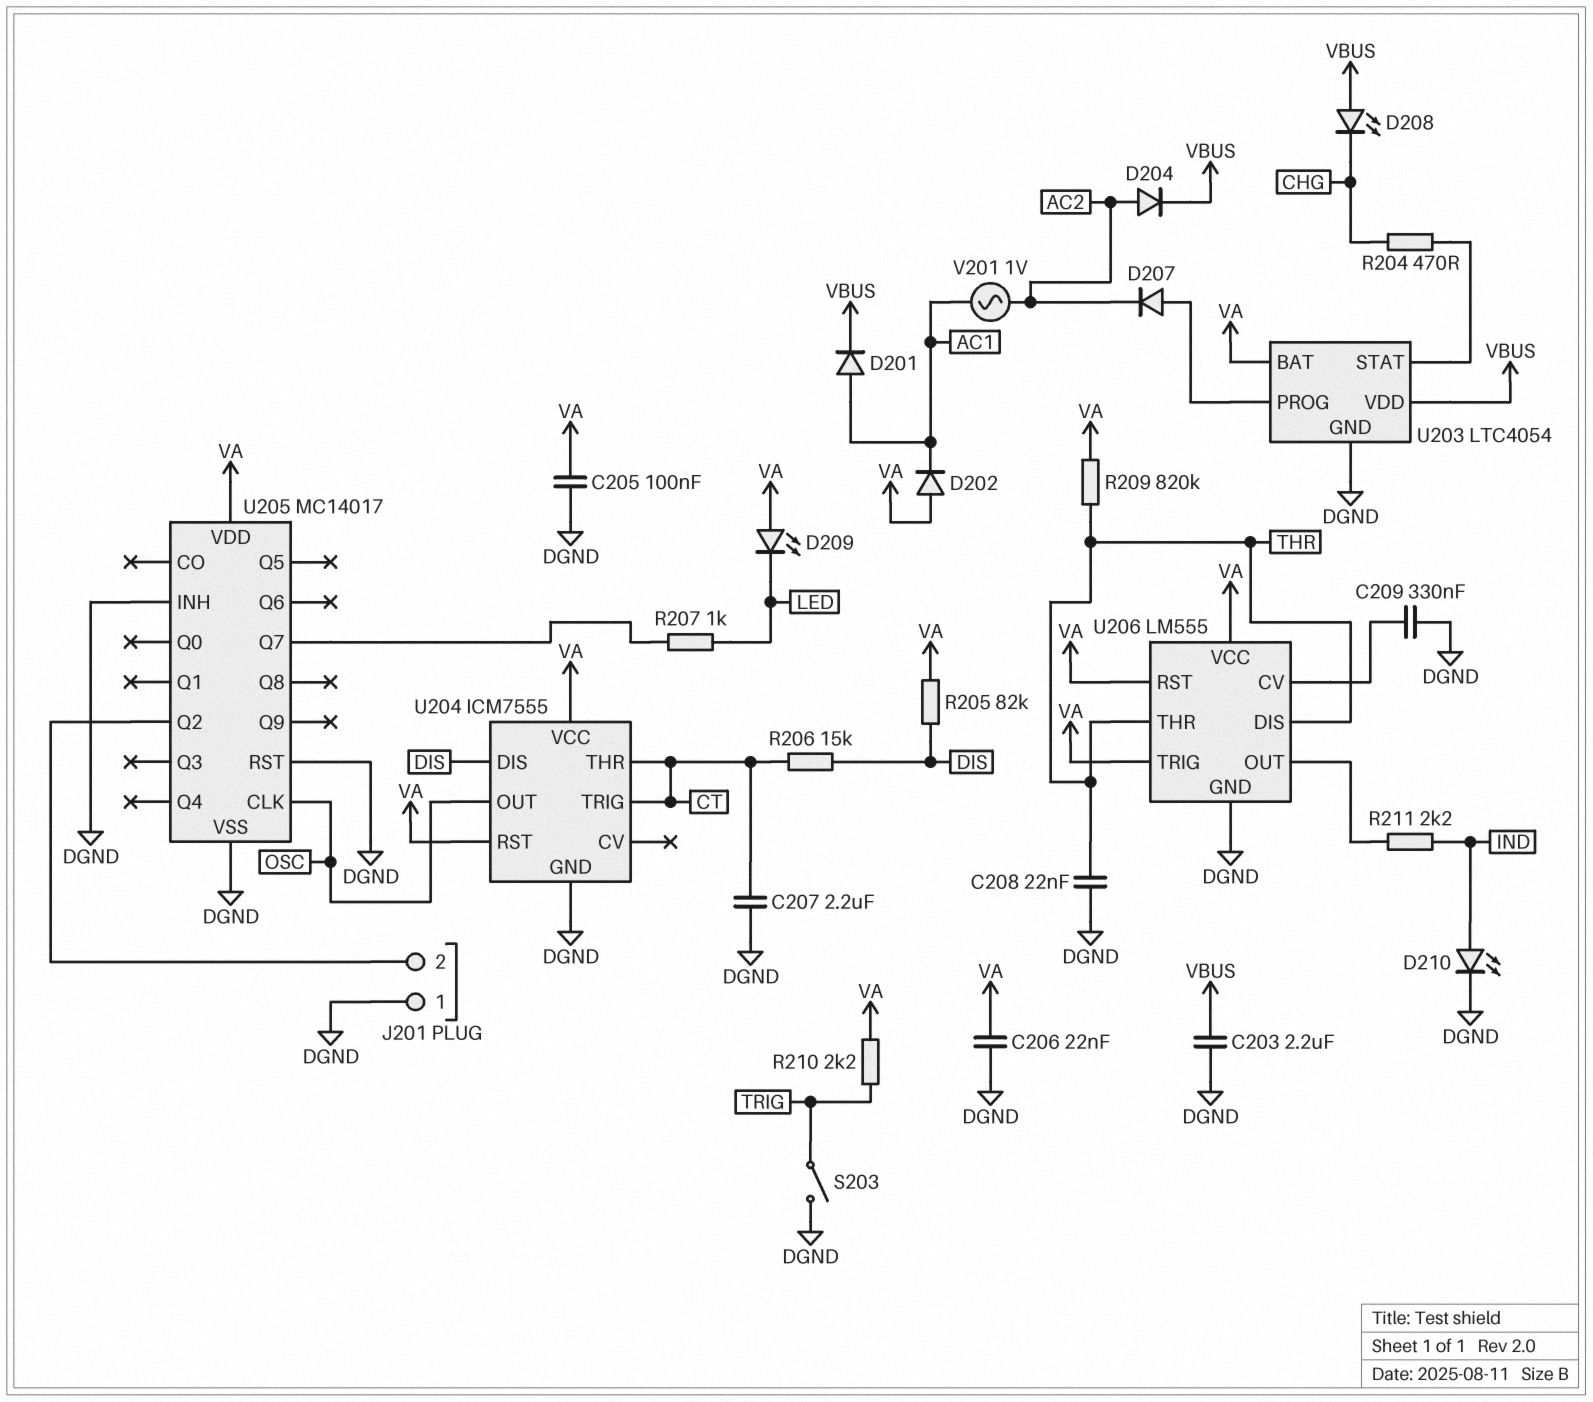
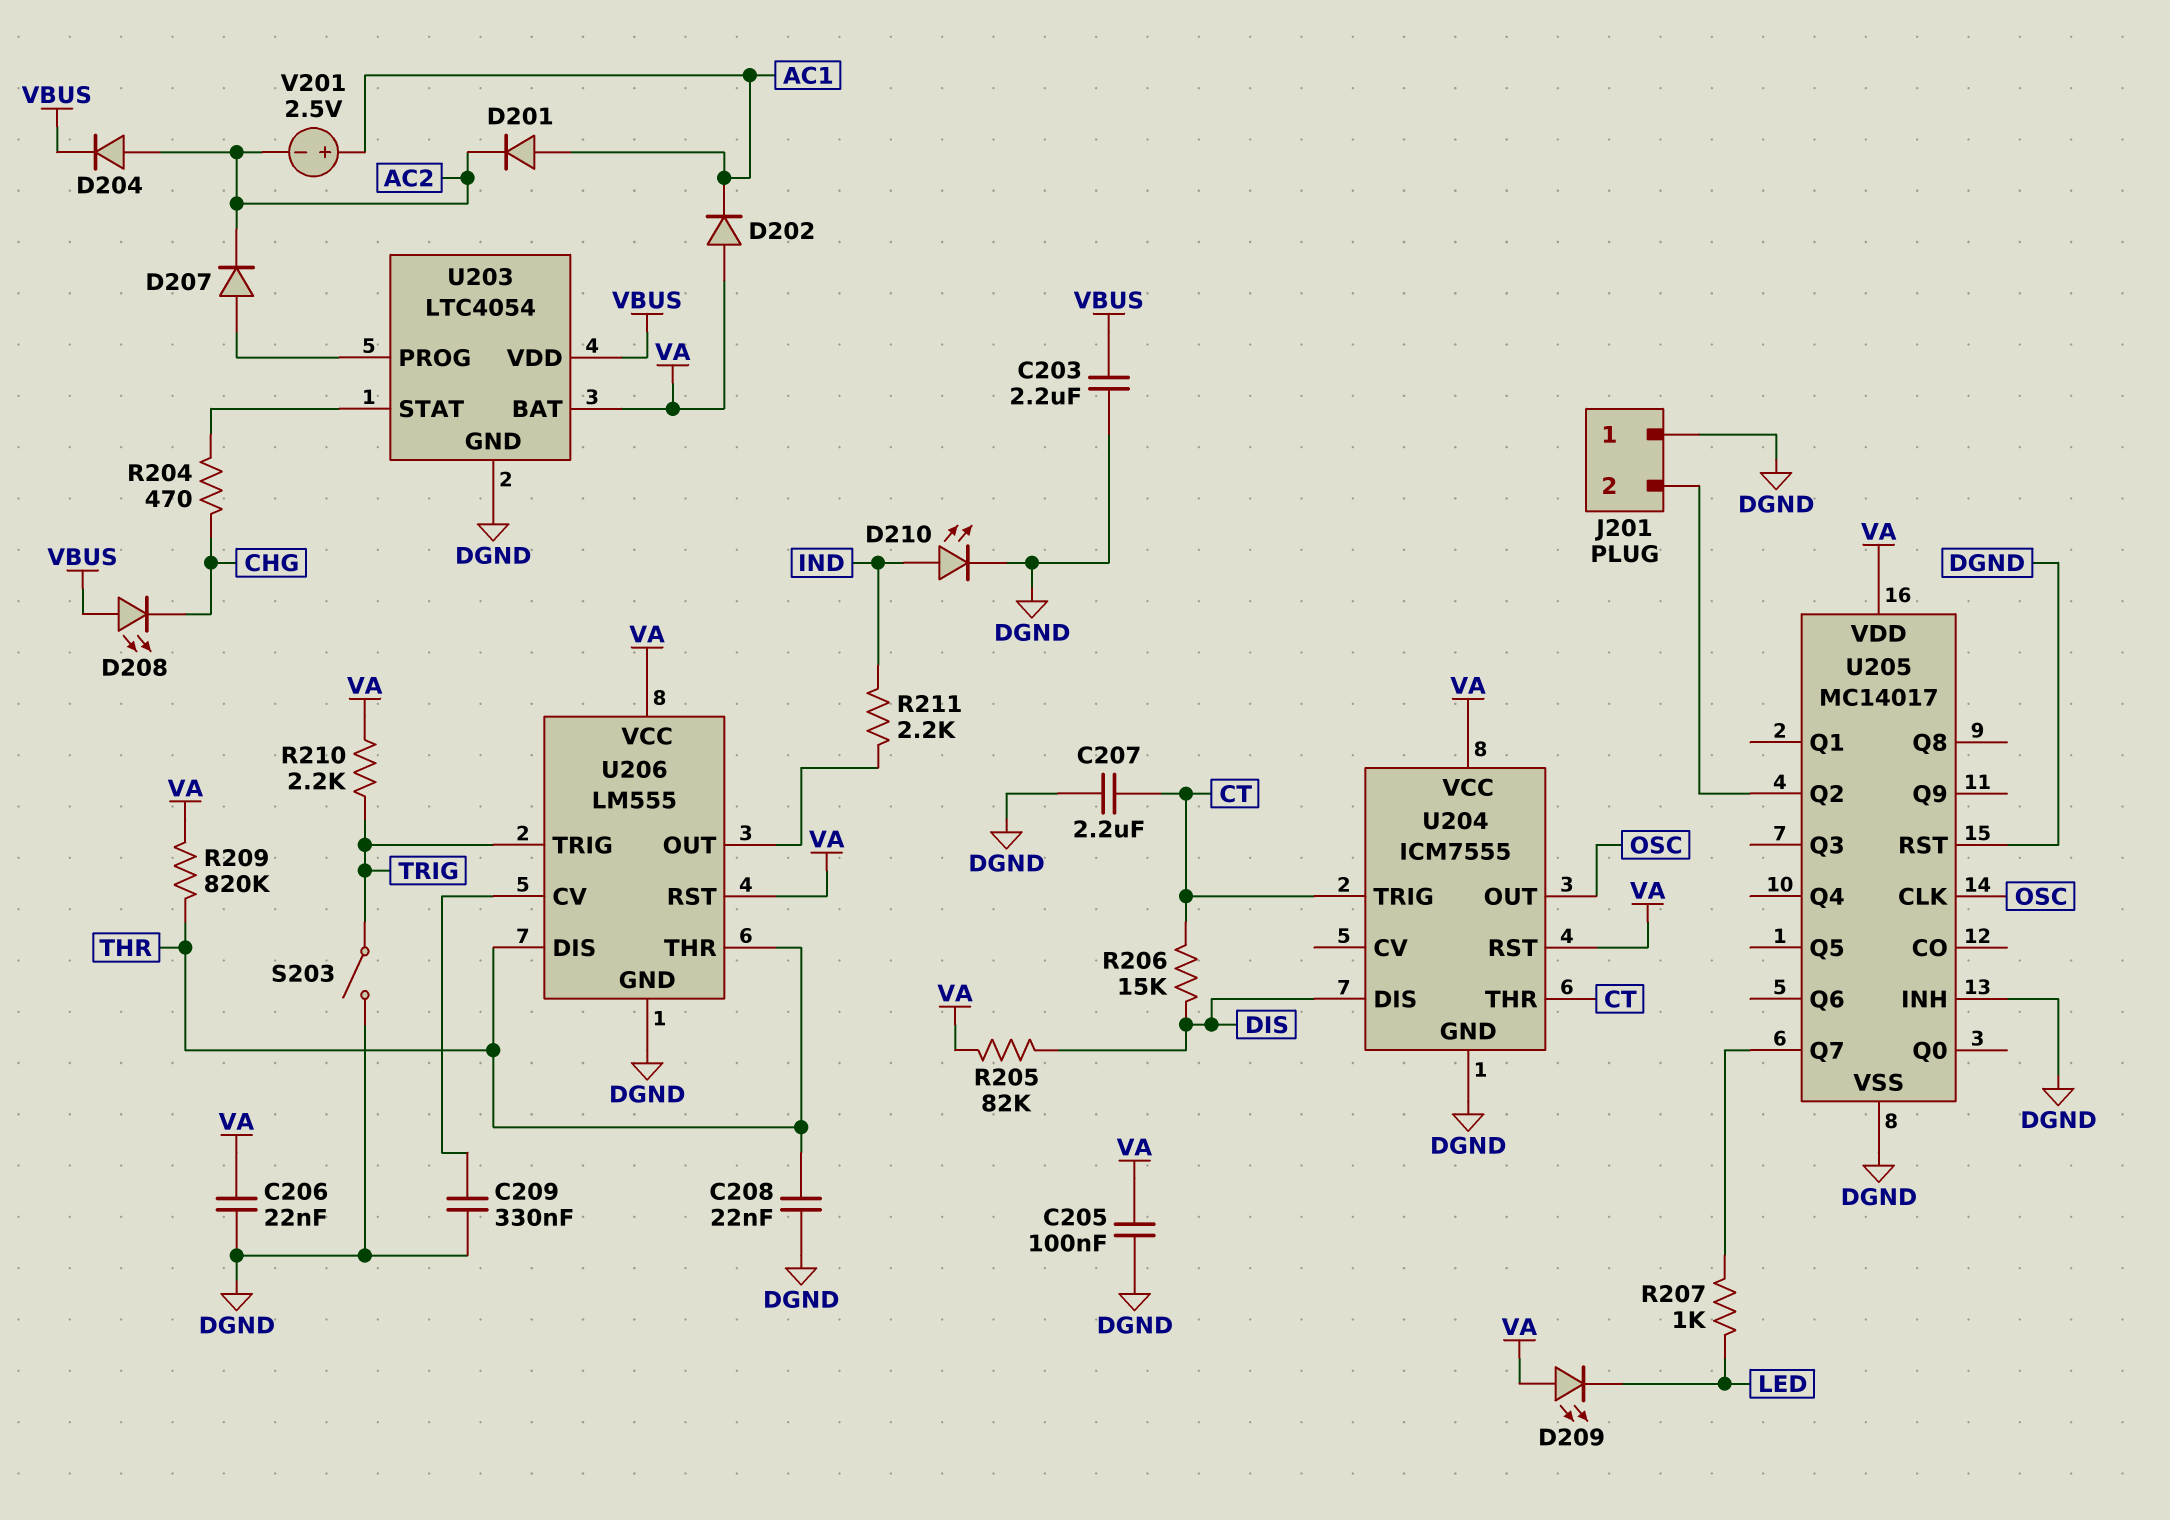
D201: diode (A AC1, K VBUS) -> diode (A AC1, K AC2)
U206 pin TRIG: VA -> TRIG
V201: AC 1V (AC1, AC2) -> 2.5V (plus AC1, minus AC2)

